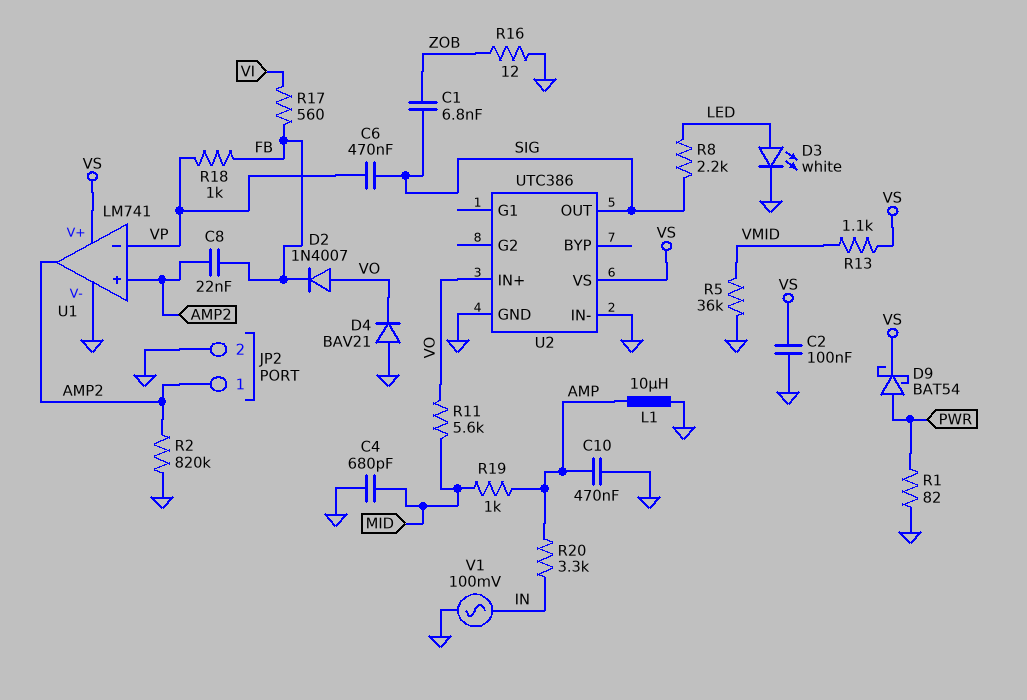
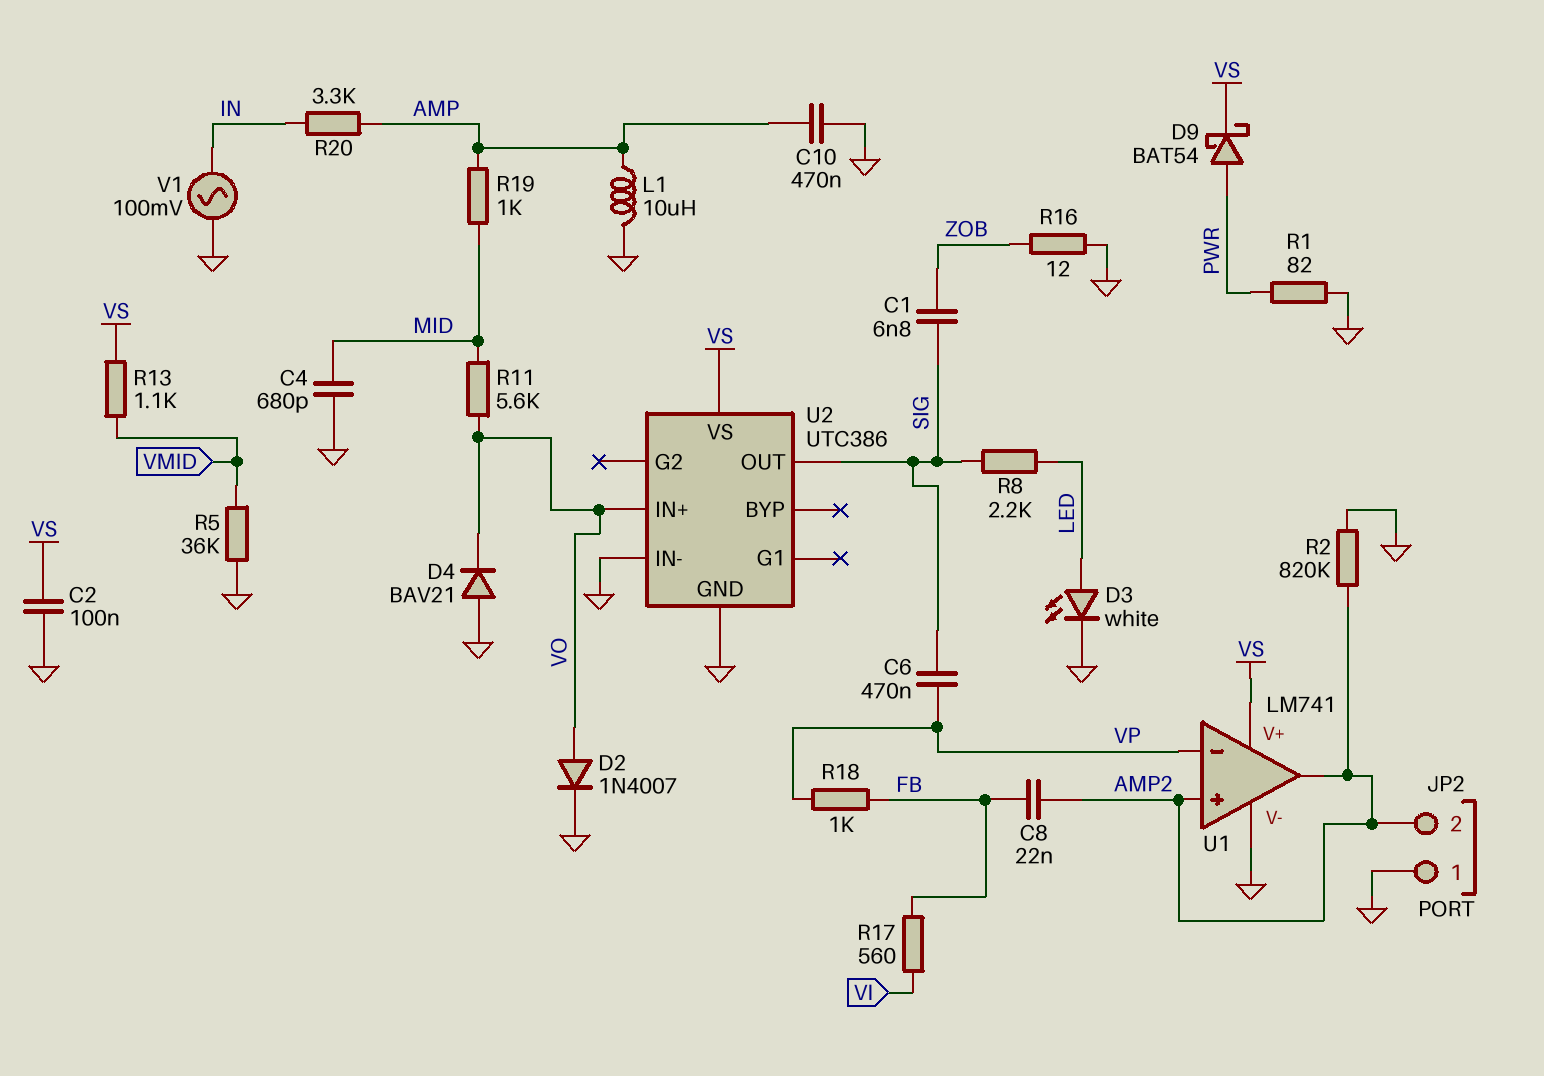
D2: diode 1N4007 (A VO, K FB) -> diode 1N4007 (A VO, K GND)
JP2 pin 1: AMP2 -> GND
JP2 pin 2: GND -> AMP2

